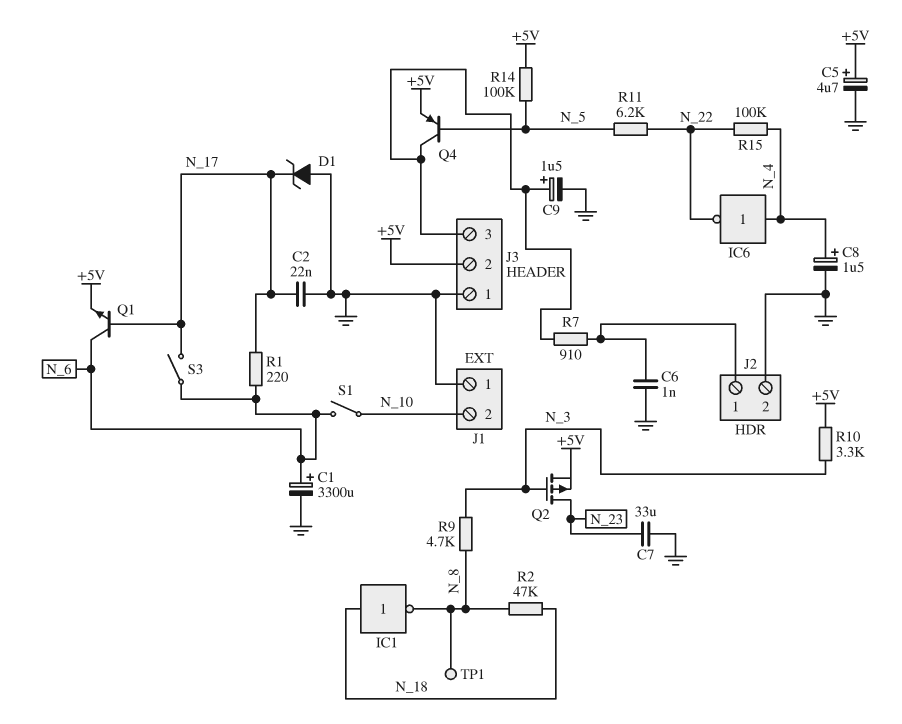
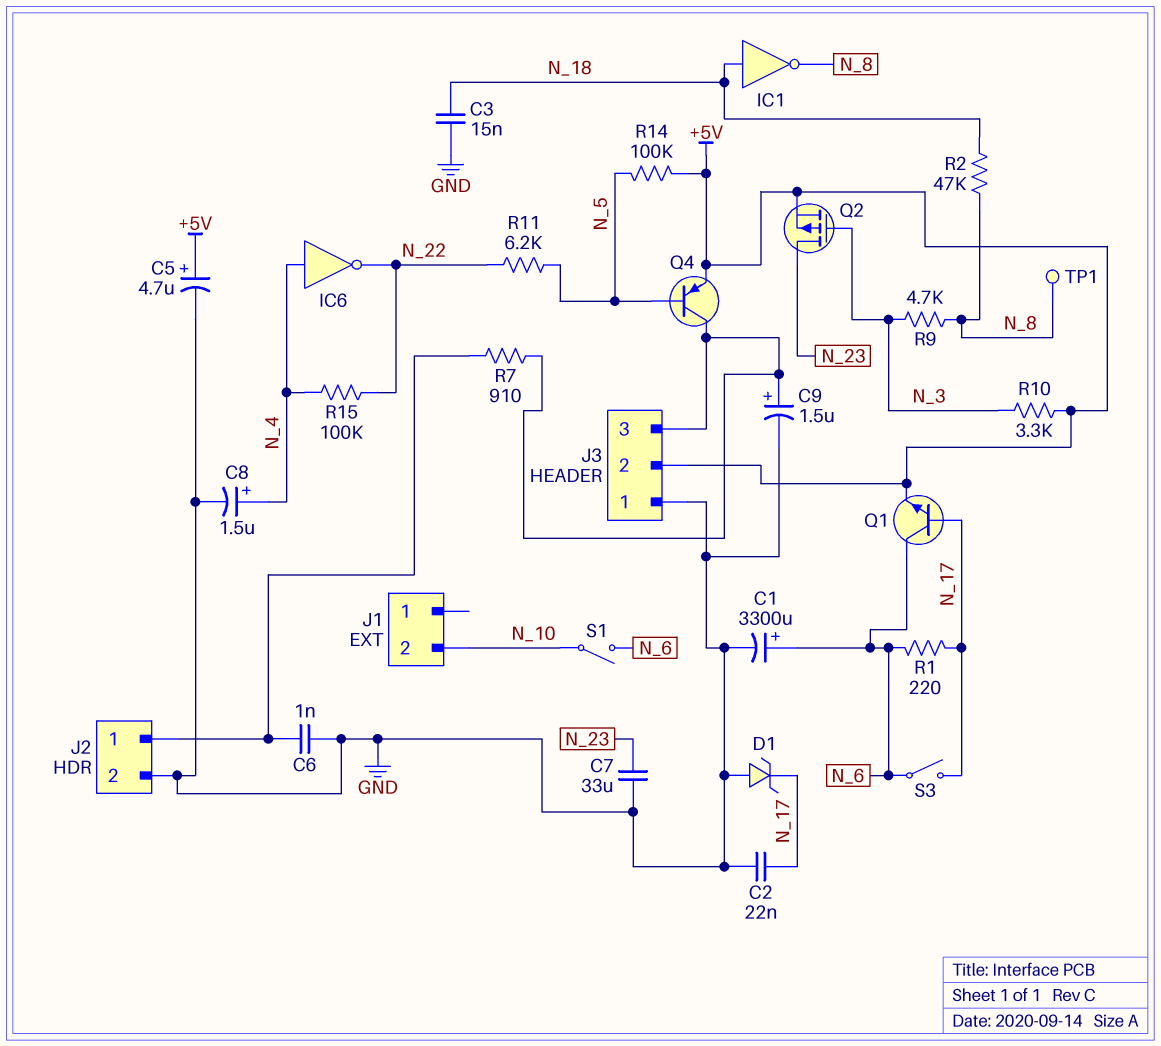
C3: none -> 15nF (GND, N_18)
J1 pin 1: GND -> none

